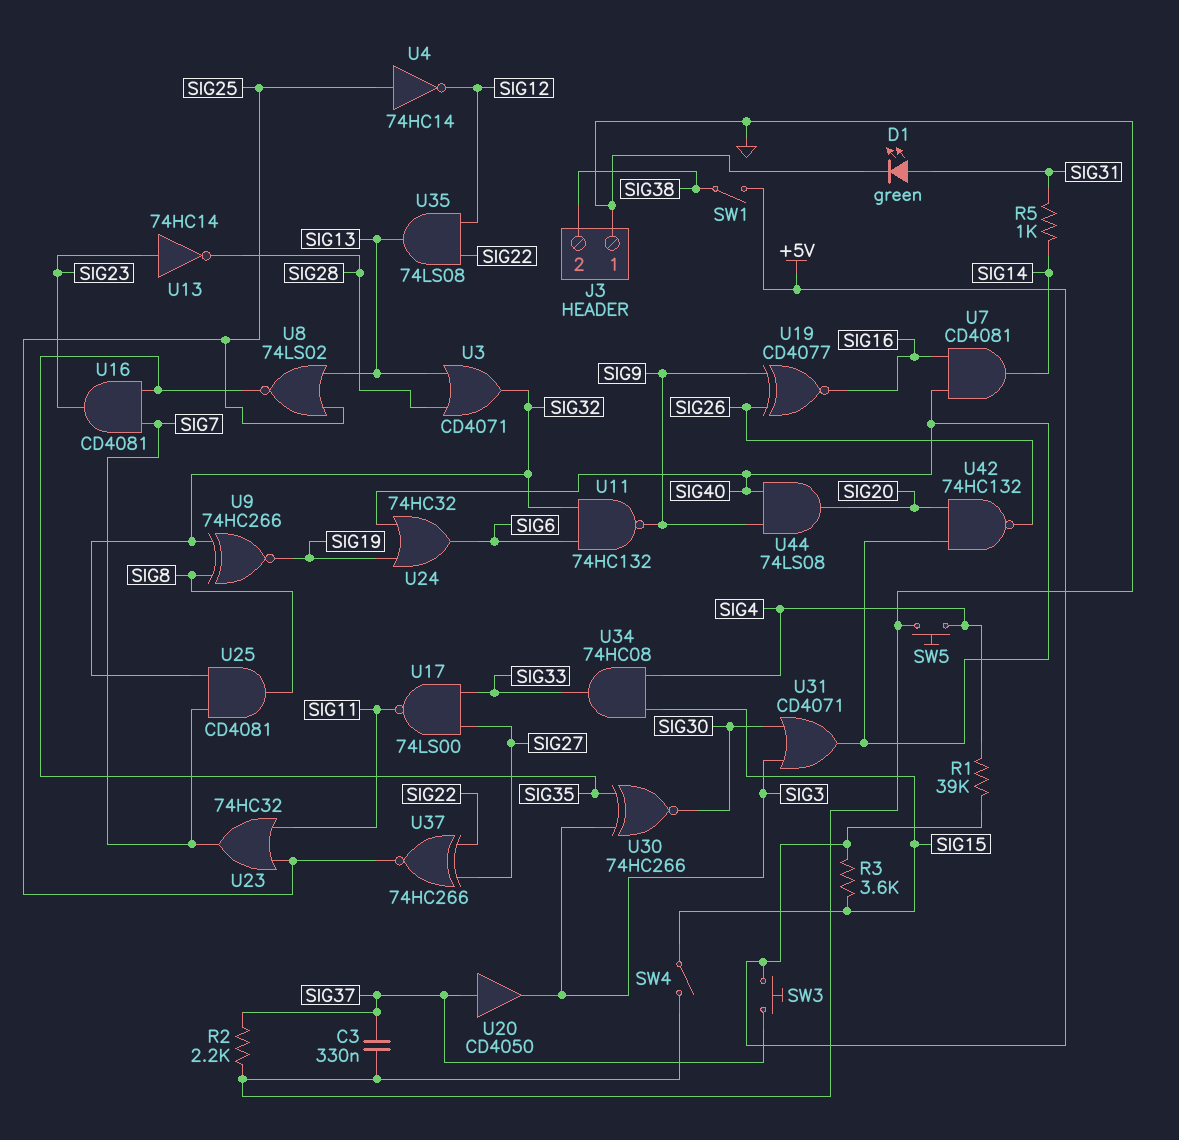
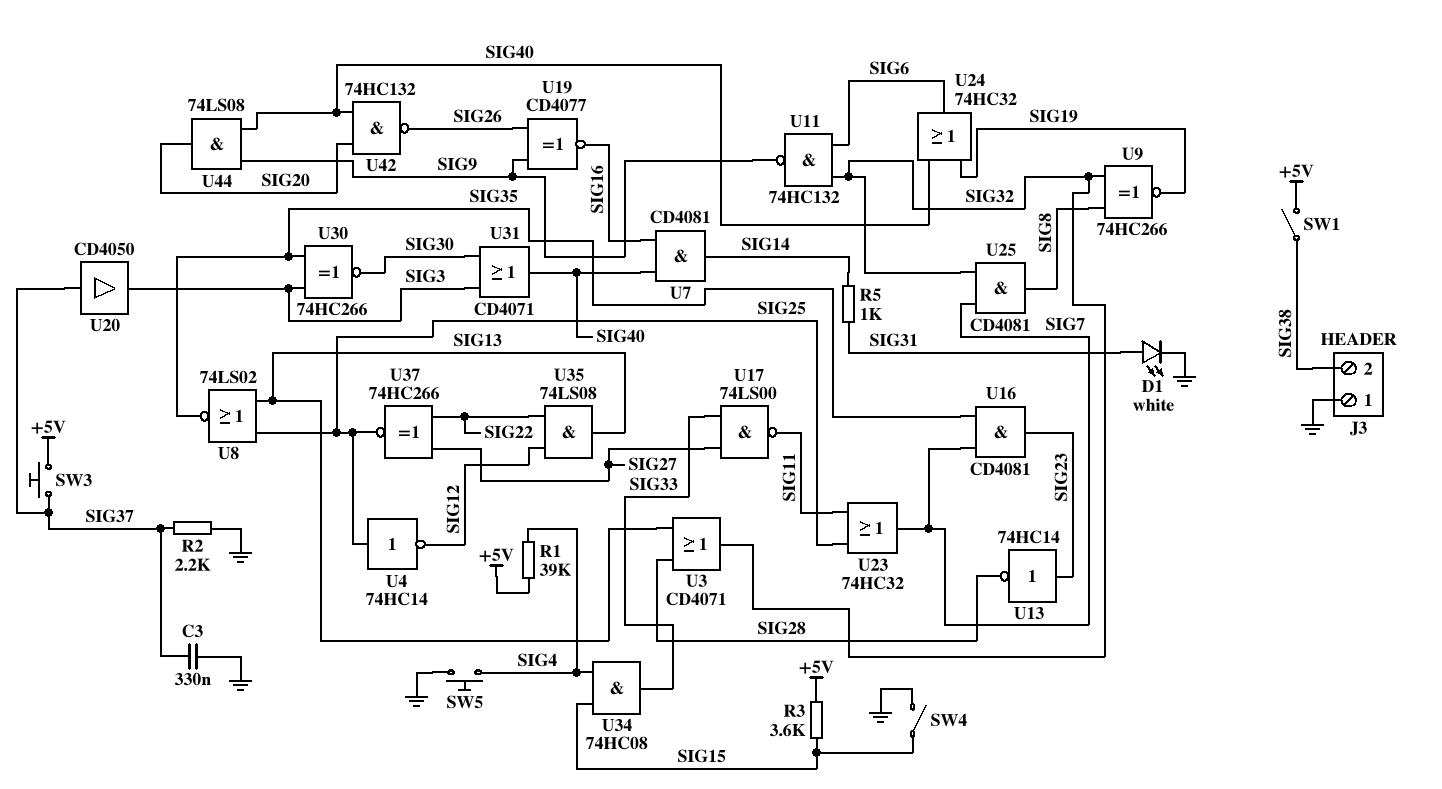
D1: LED green (A SIG31, K GND) -> LED white (A SIG31, K GND)

